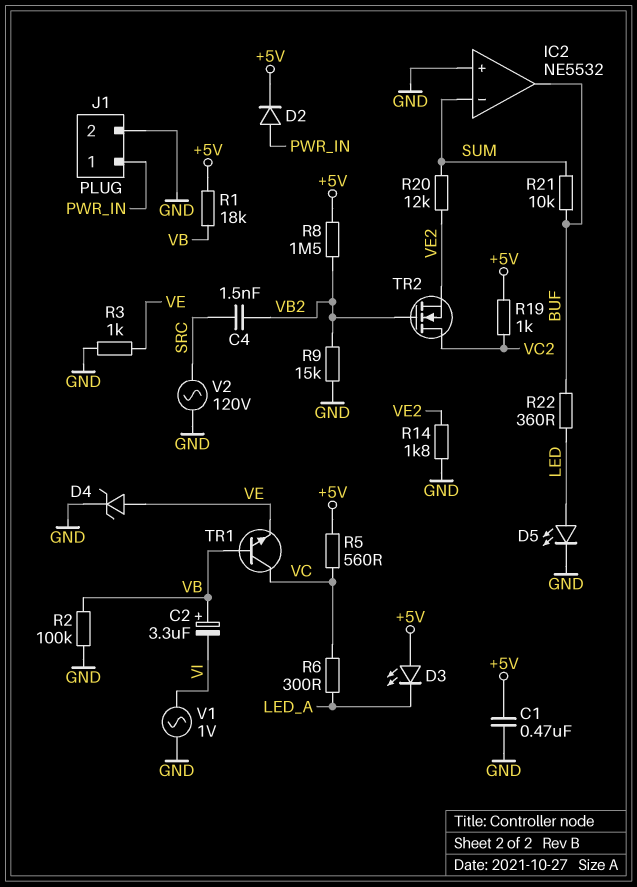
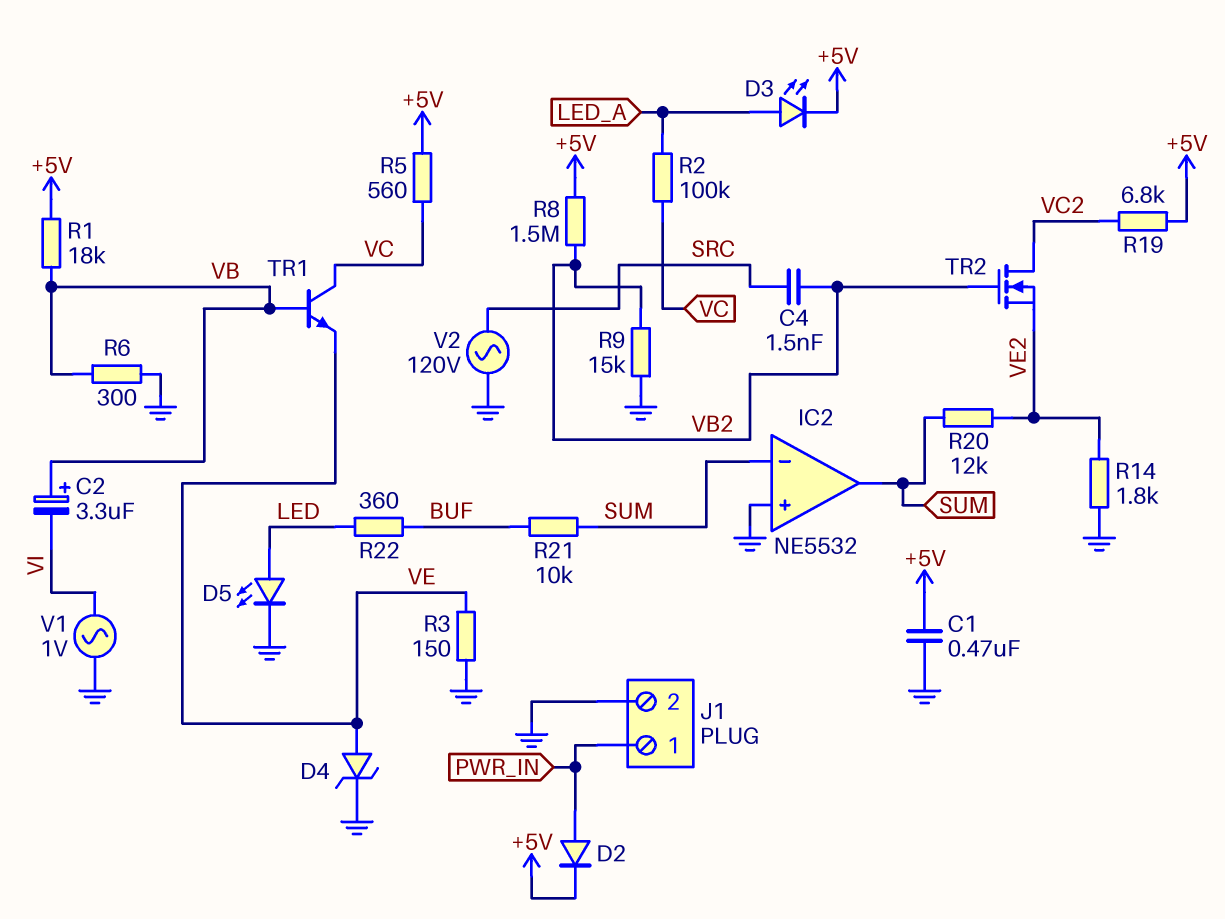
D3: LED (A +5V, K LED_A) -> LED (A LED_A, K +5V)
IC2 pin out: BUF -> SUM
R2: 100k (GND, VB) -> 100k (LED_A, VC)
R3: 1k (GND, VE) -> 150 (GND, VE)
R6: 300 (LED_A, VC) -> 300 (GND, VB)
R19: 1k (+5V, VC2) -> 6.8k (+5V, VC2)

